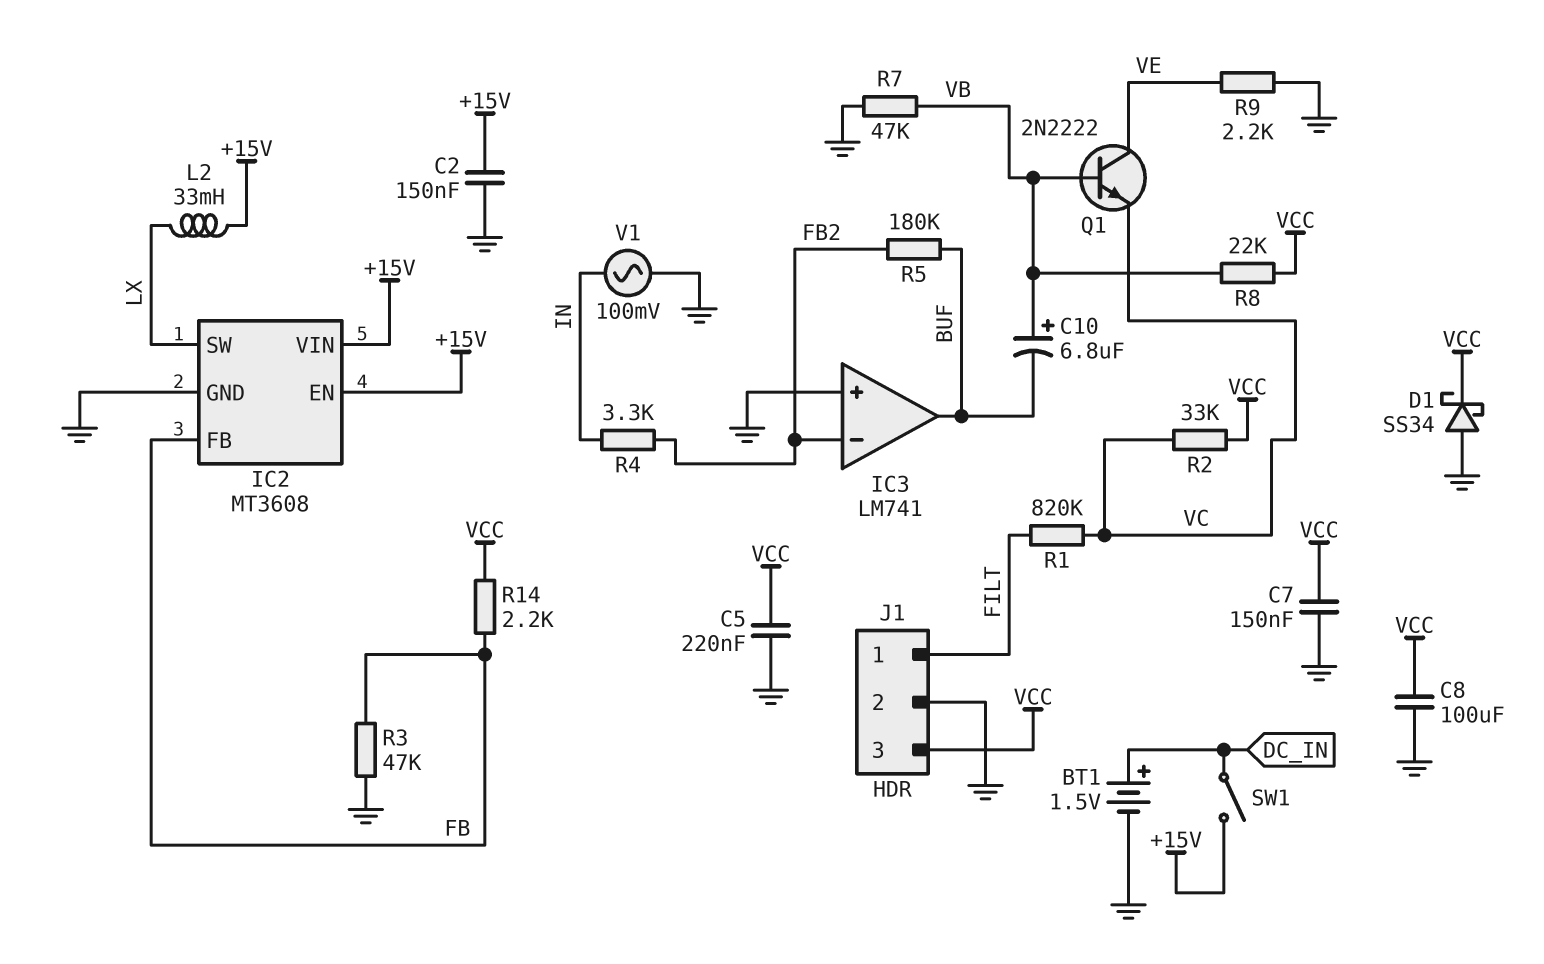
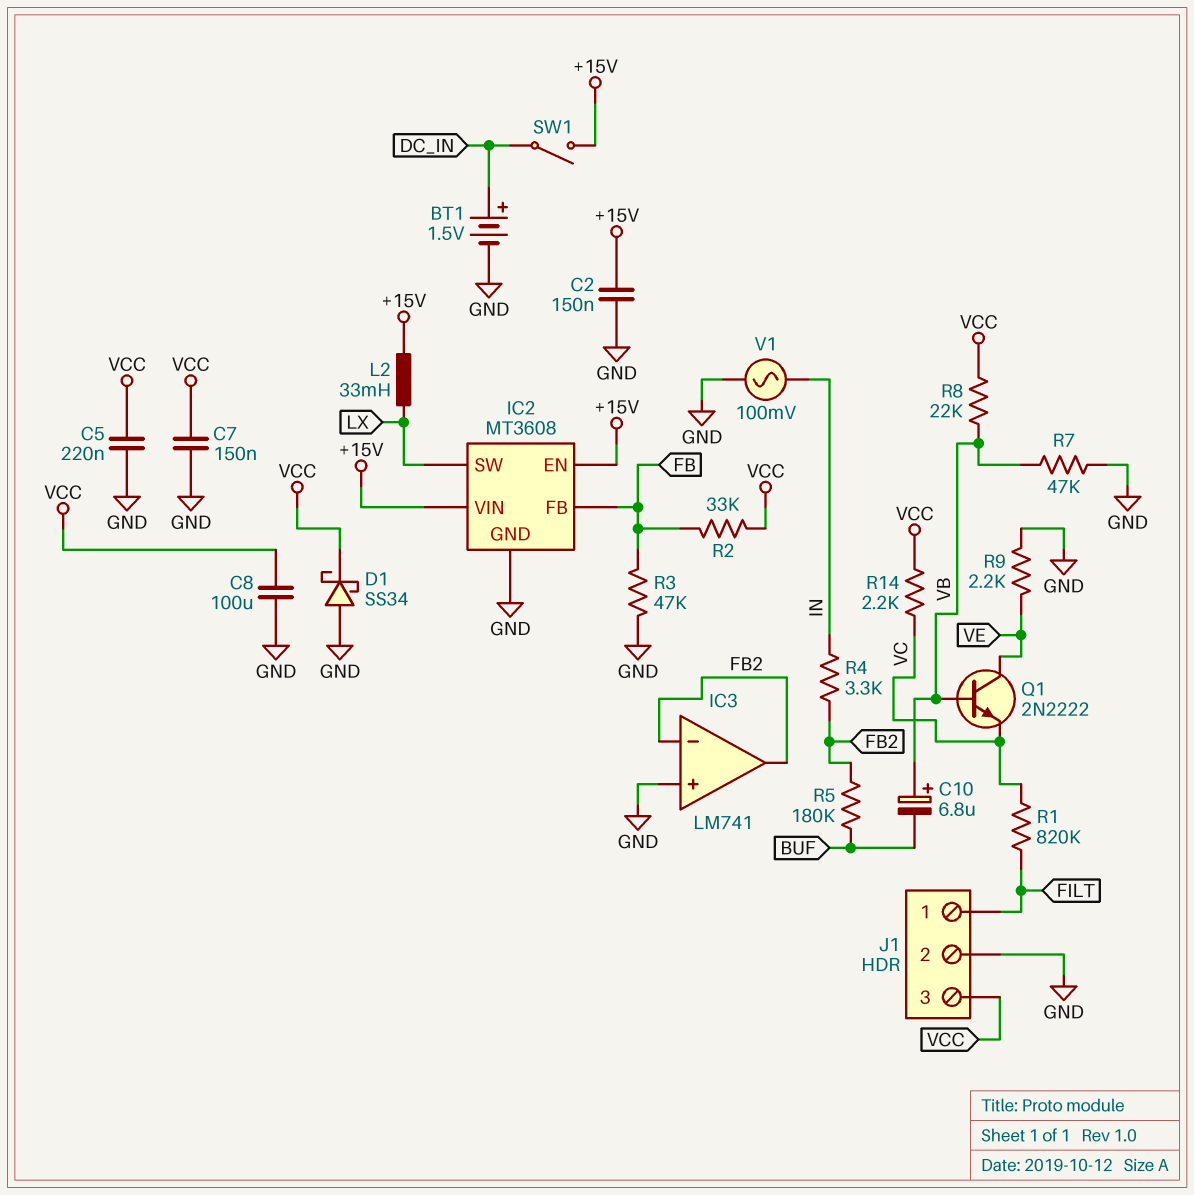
IC3 pin out: BUF -> FB2
R2: 33k (VC, VCC) -> 33k (FB, VCC)
R14: 2.2k (FB, VCC) -> 2.2k (VC, VCC)

